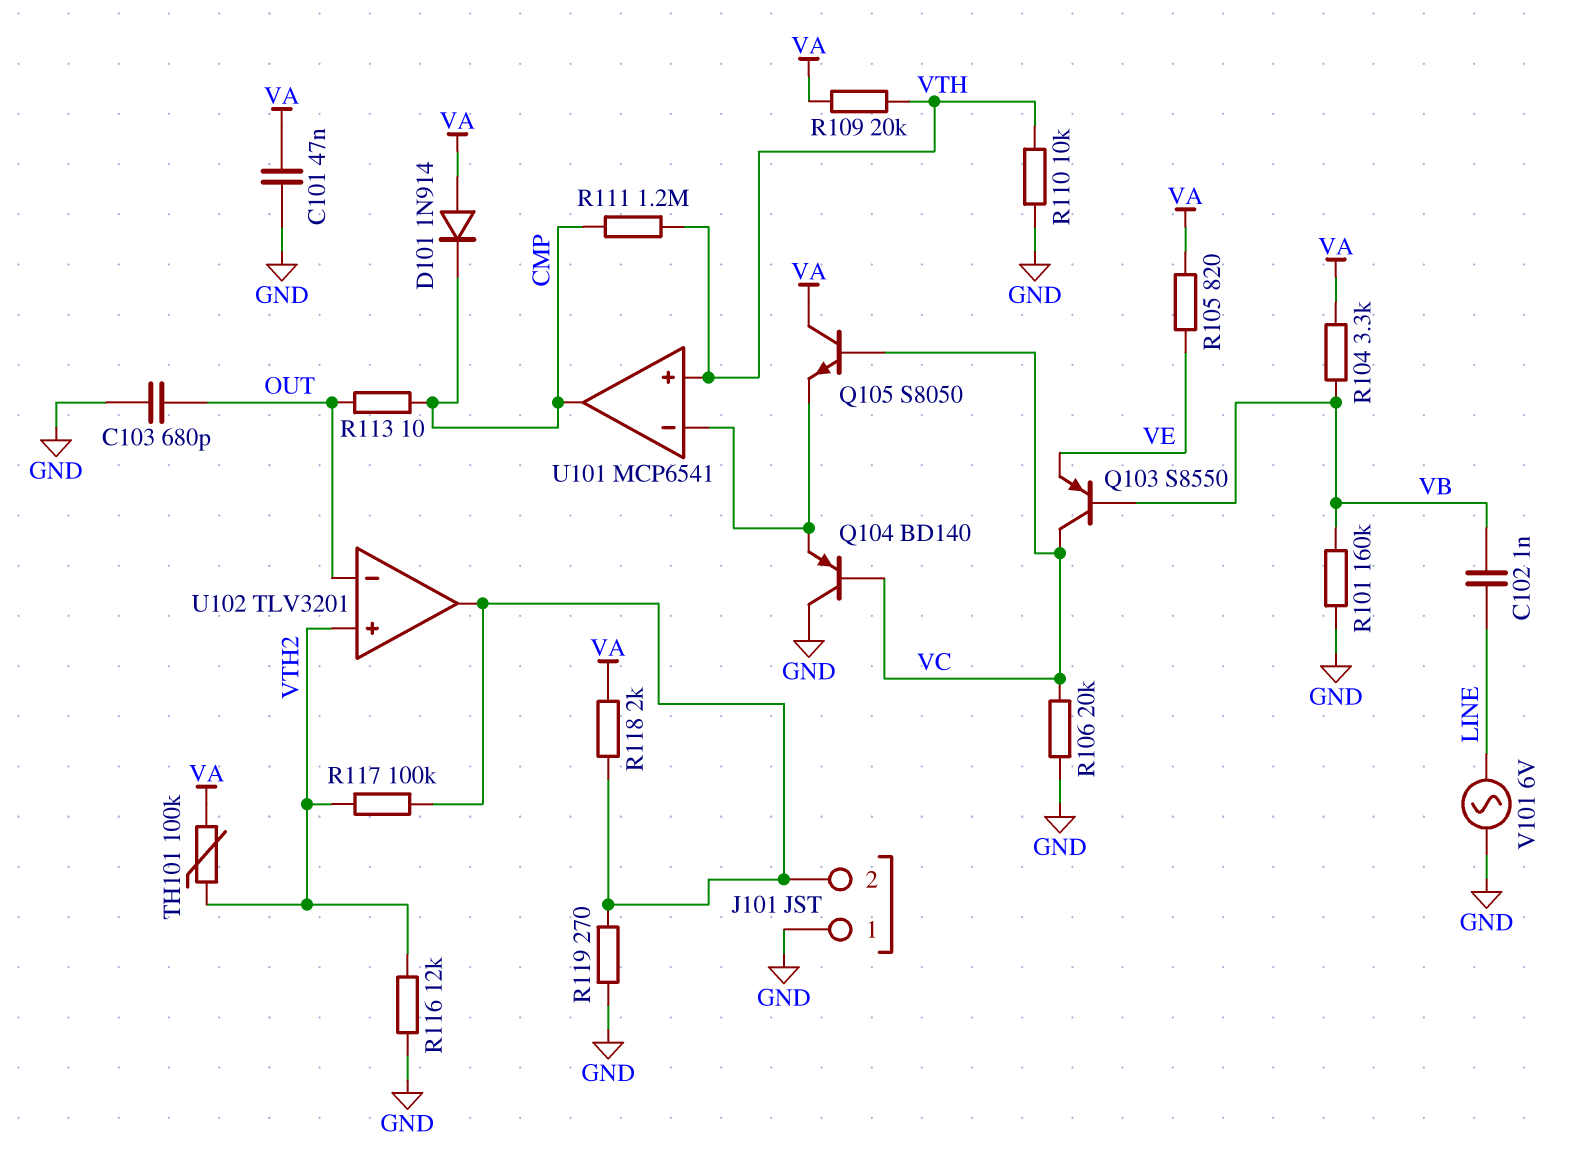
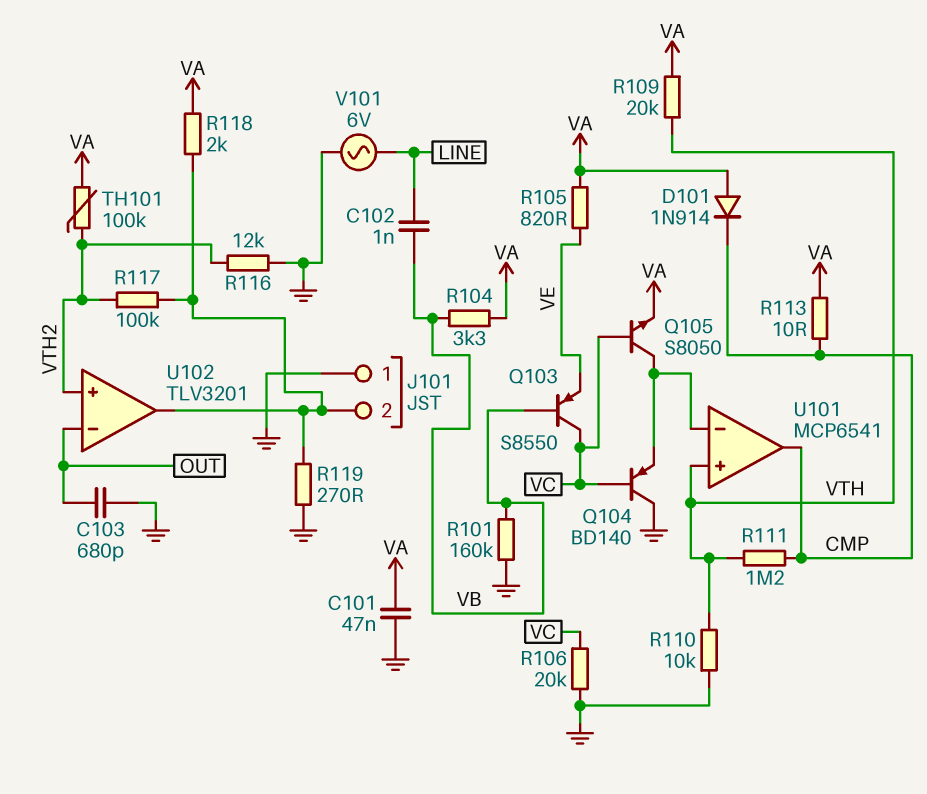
Q105: NPN S8050 (B VC, C VA, E U101/in-) -> NPN S8050 (B VC, C U101/in-, E VA)
R113: 10 (CMP, OUT) -> 10 (CMP, VA)

